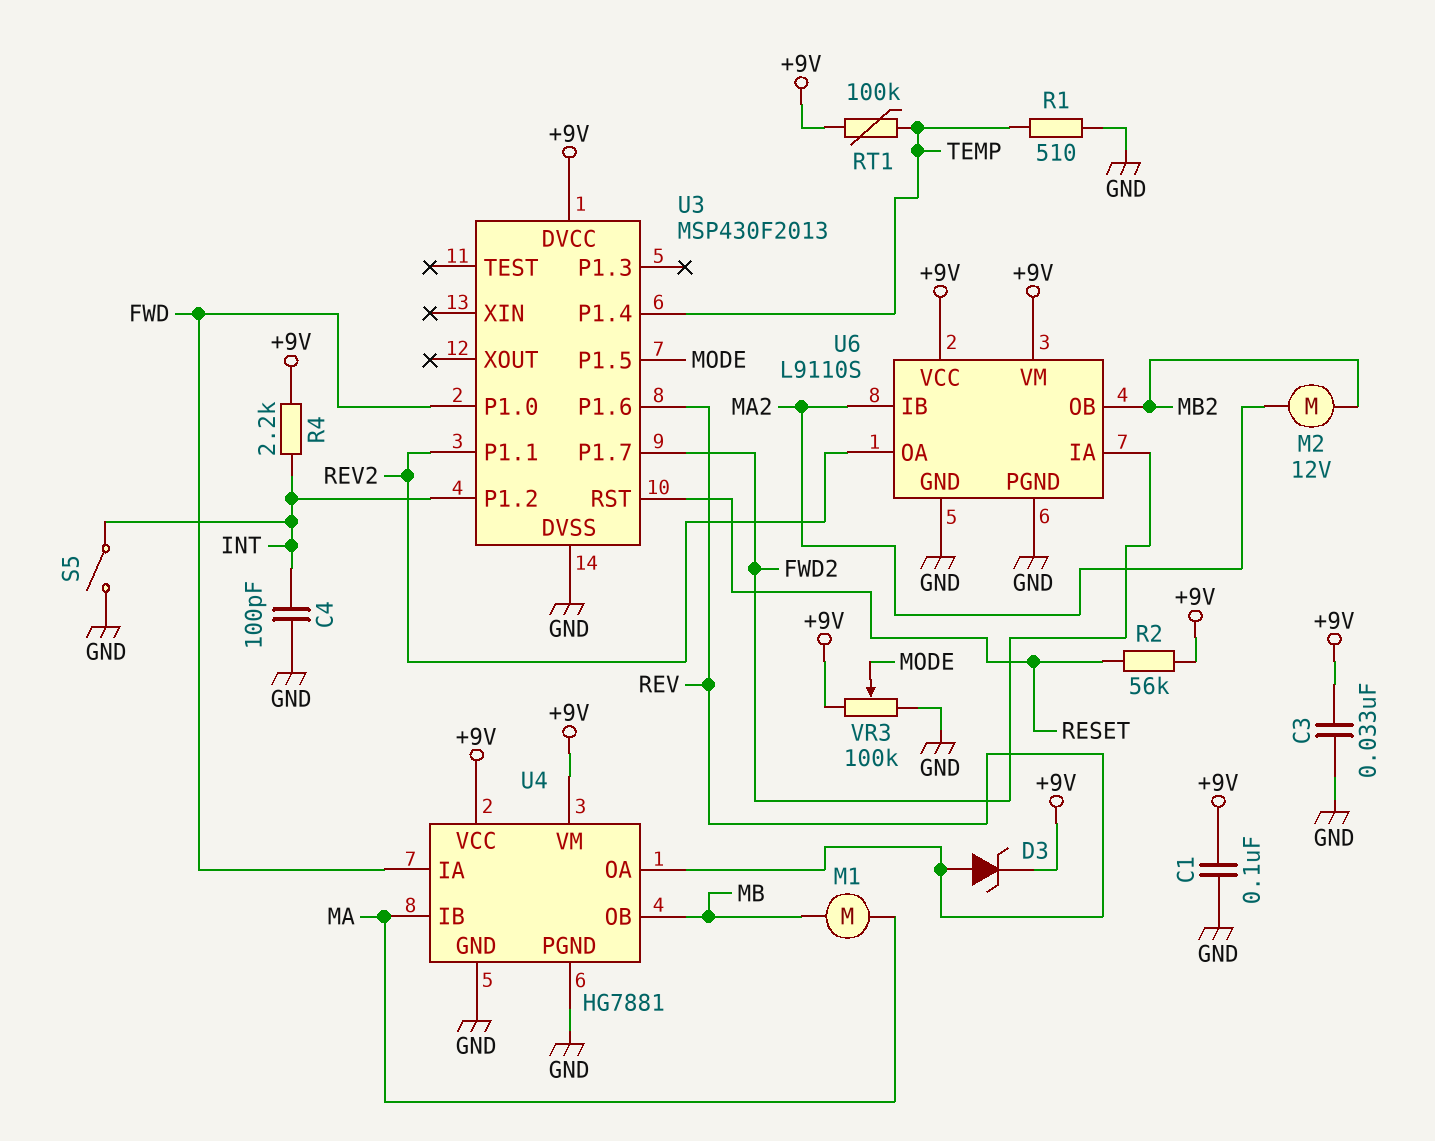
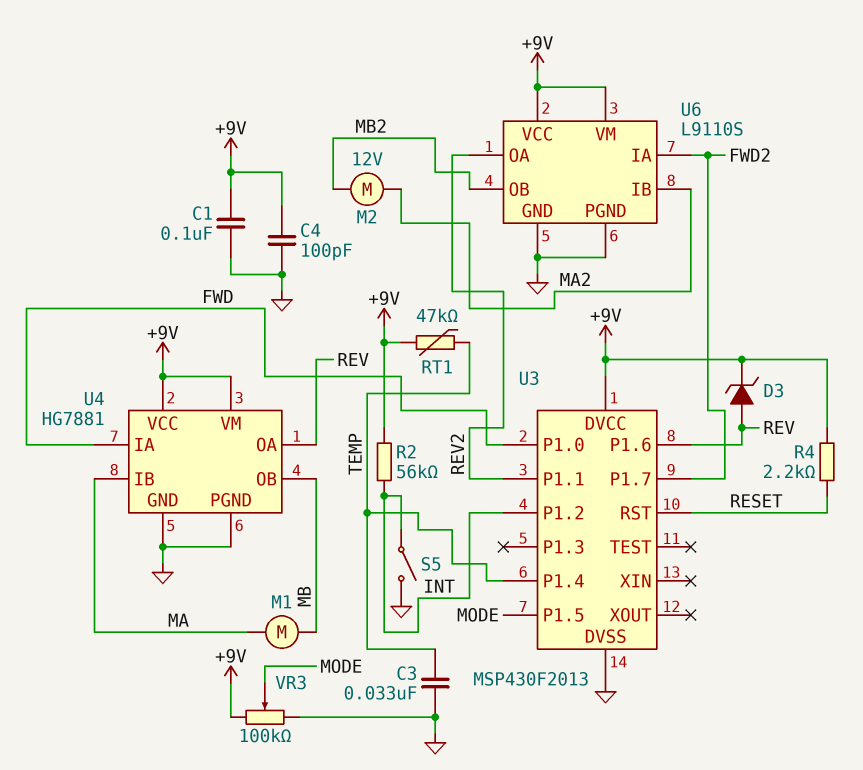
C3: 33nF (+9V, GND) -> 33nF (GND, TEMP)
C4: 100pF (GND, INT) -> 100pF (+9V, GND)
R1: 510 (GND, TEMP) -> none
R2: 56k (+9V, RESET) -> 56k (+9V, INT)
R4: 2.2k (+9V, INT) -> 2.2k (+9V, RESET)
RT1: 100k (+9V, TEMP) -> 47k (+9V, TEMP)

